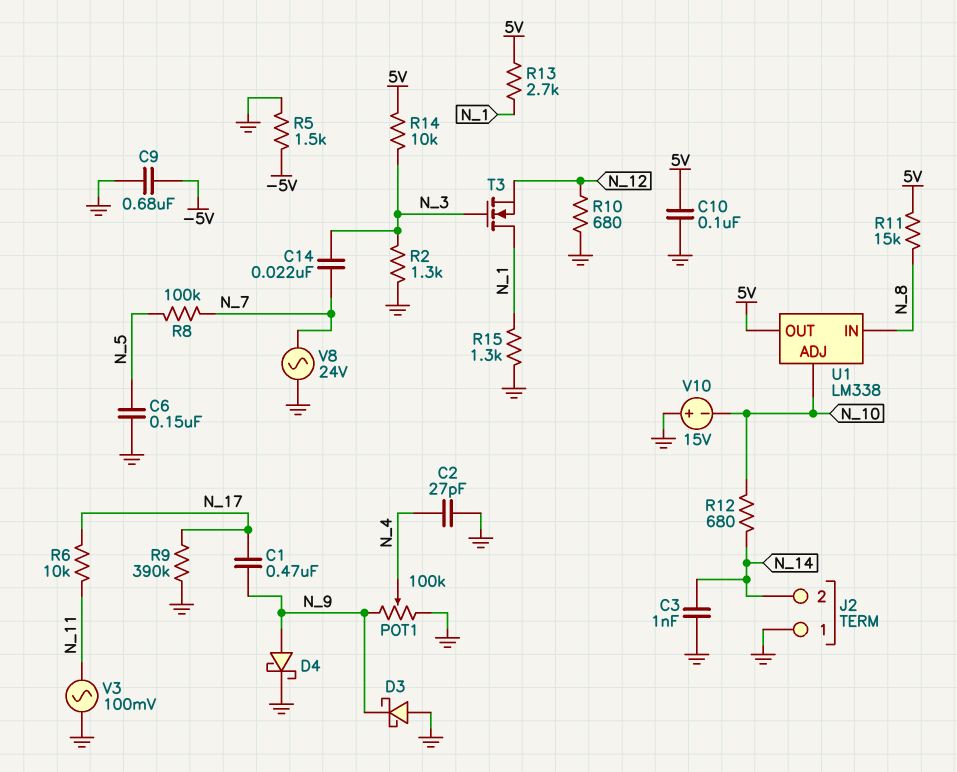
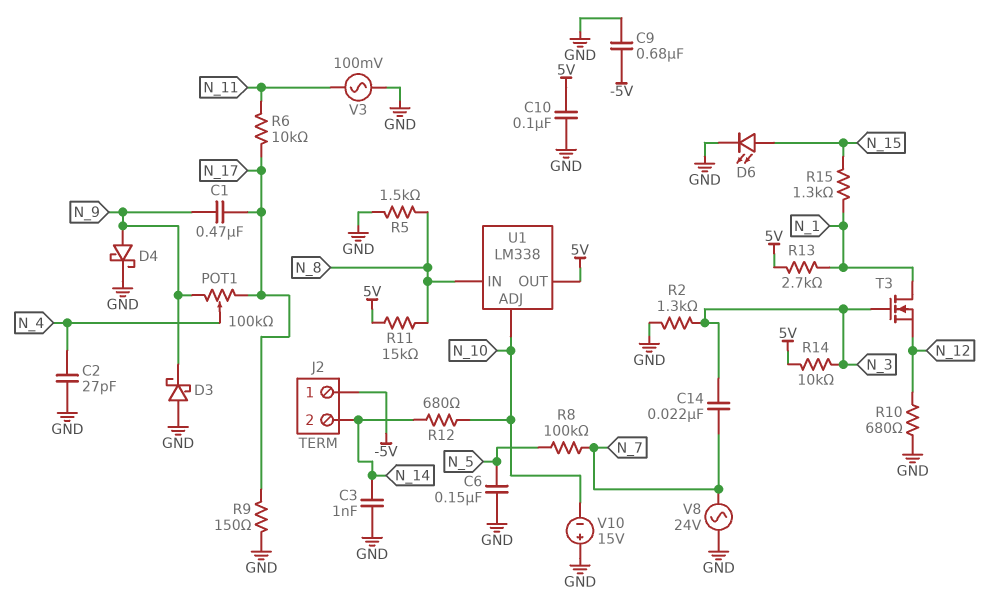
D6: none -> LED (A N_15, K GND)
J2 pin 1: GND -> -5V
POT1: 100k (GND, N_9, wiper N_4) -> 100k (N_9, N_17, wiper N_4)
R5: 1.5k (-5V, GND) -> 1.5k (GND, N_8)
R9: 390k (GND, N_17) -> 150 (GND, N_17)
R15: 1.3k (GND, N_1) -> 1.3k (N_1, N_15)

